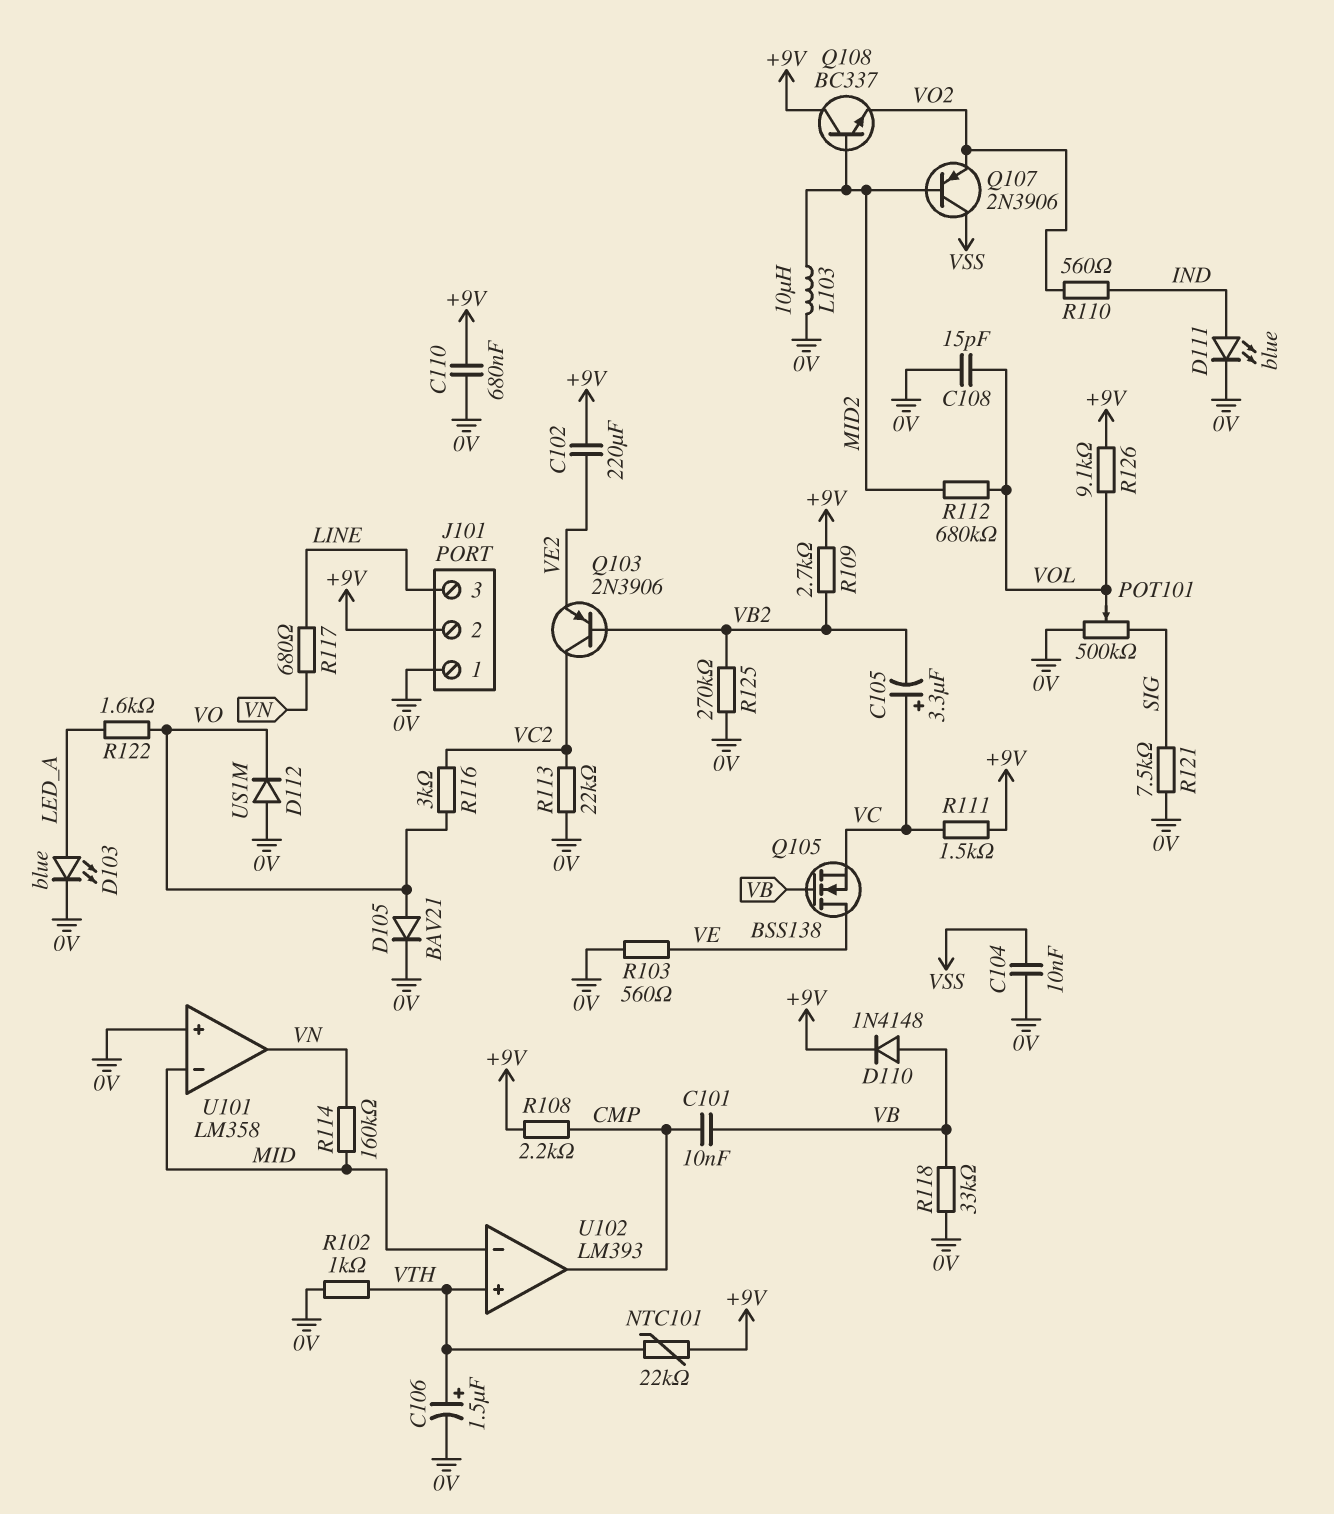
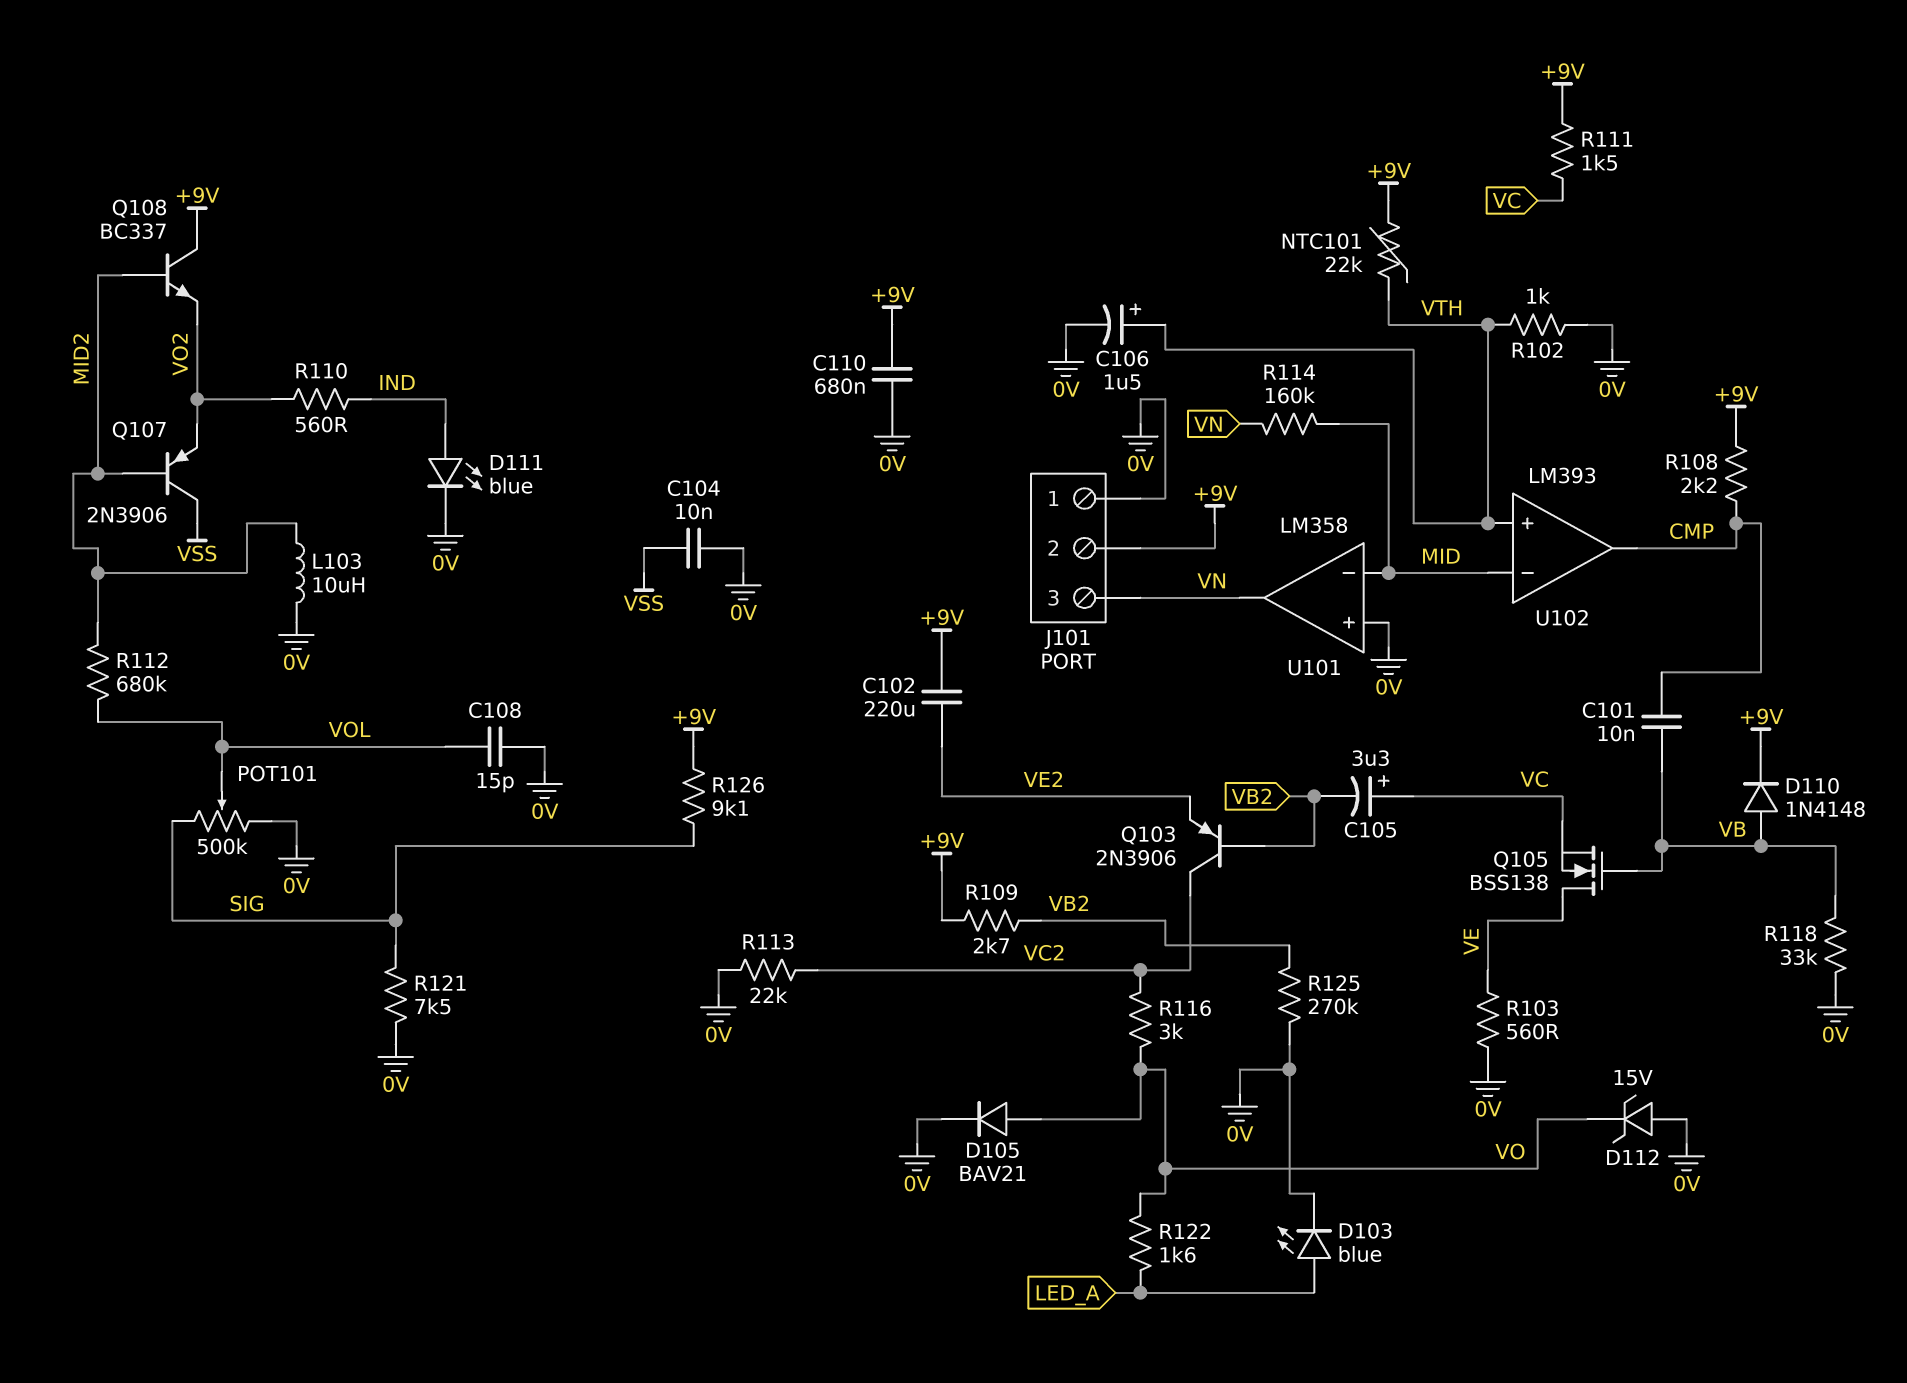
D112: diode US1M (A 0V, K VO) -> zener 15V (A 0V, K VO)
J101 pin 3: LINE -> VN
R117: 680 (LINE, VN) -> none
R126: 9.1k (+9V, VOL) -> 9.1k (+9V, SIG)

